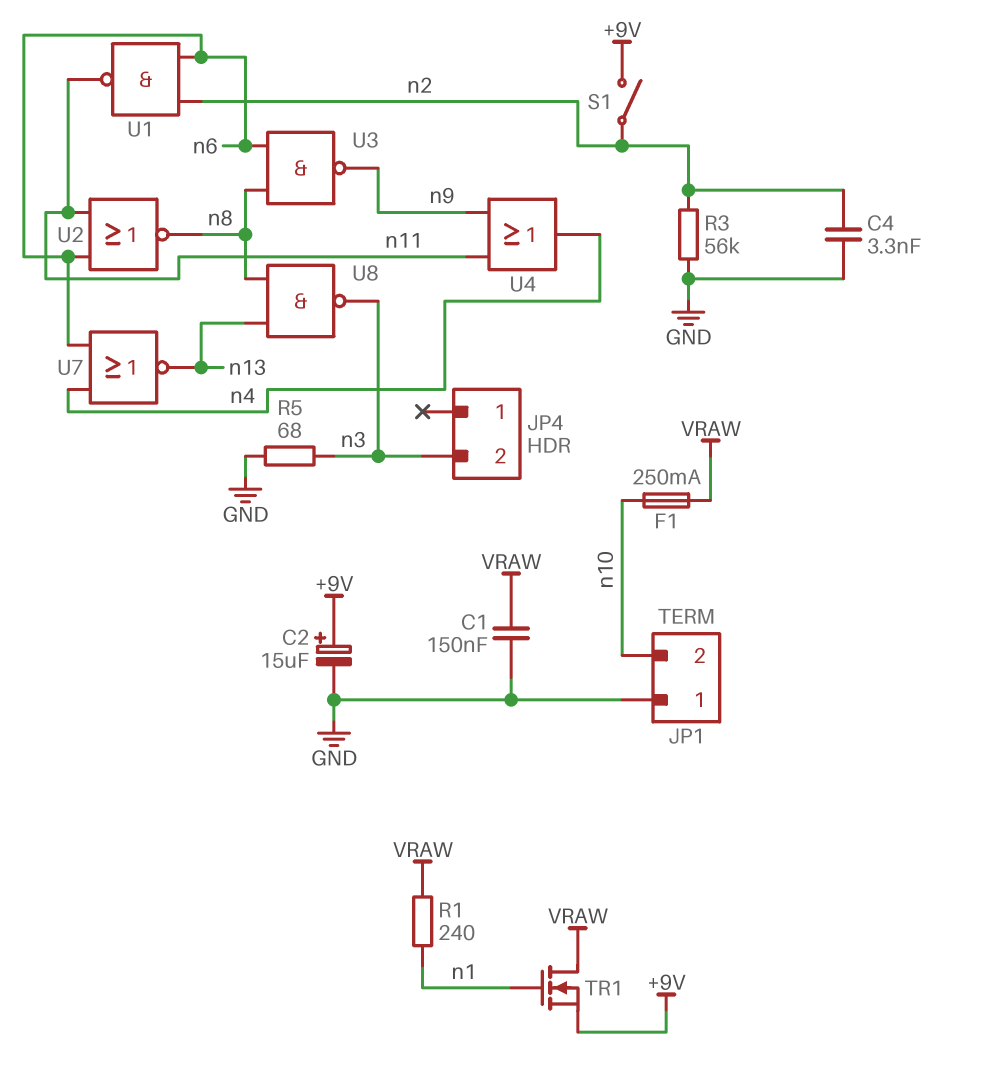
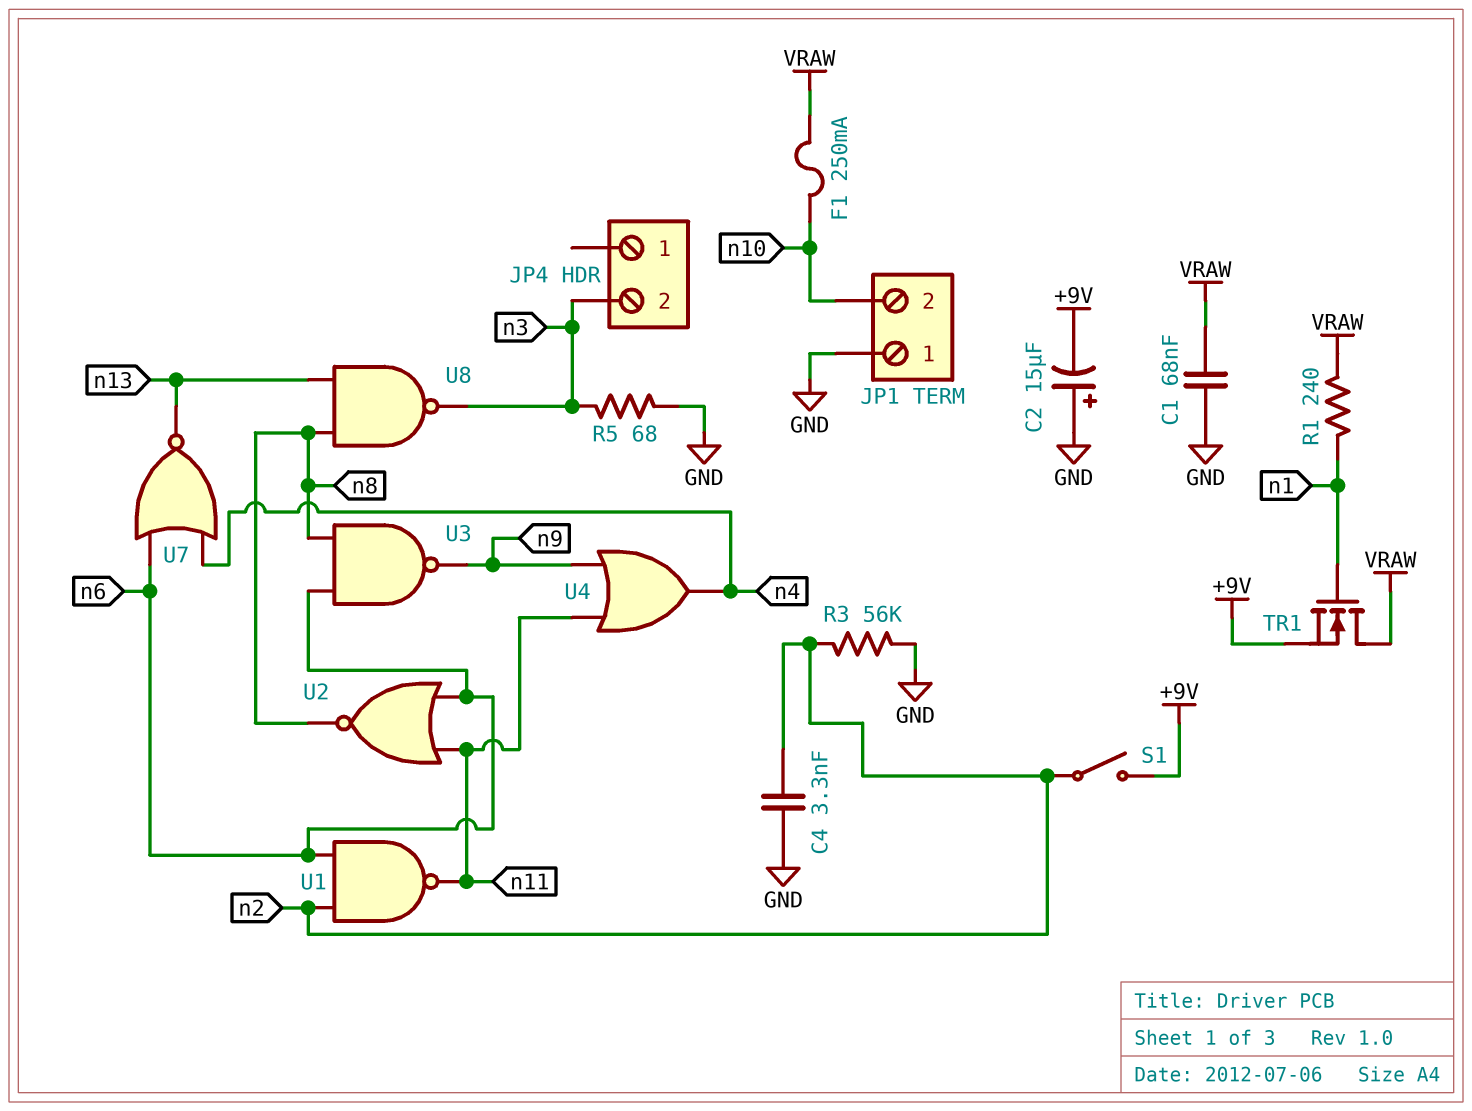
C1: 150nF (GND, VRAW) -> 68nF (GND, VRAW)
C2: 15uF (plus +9V, minus GND) -> 15uF (plus GND, minus +9V)

